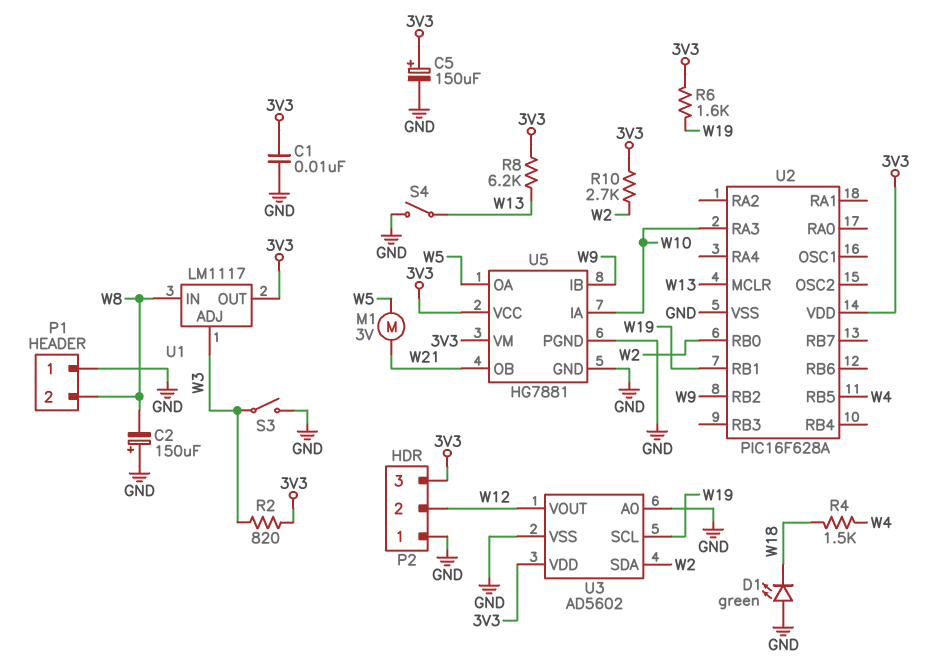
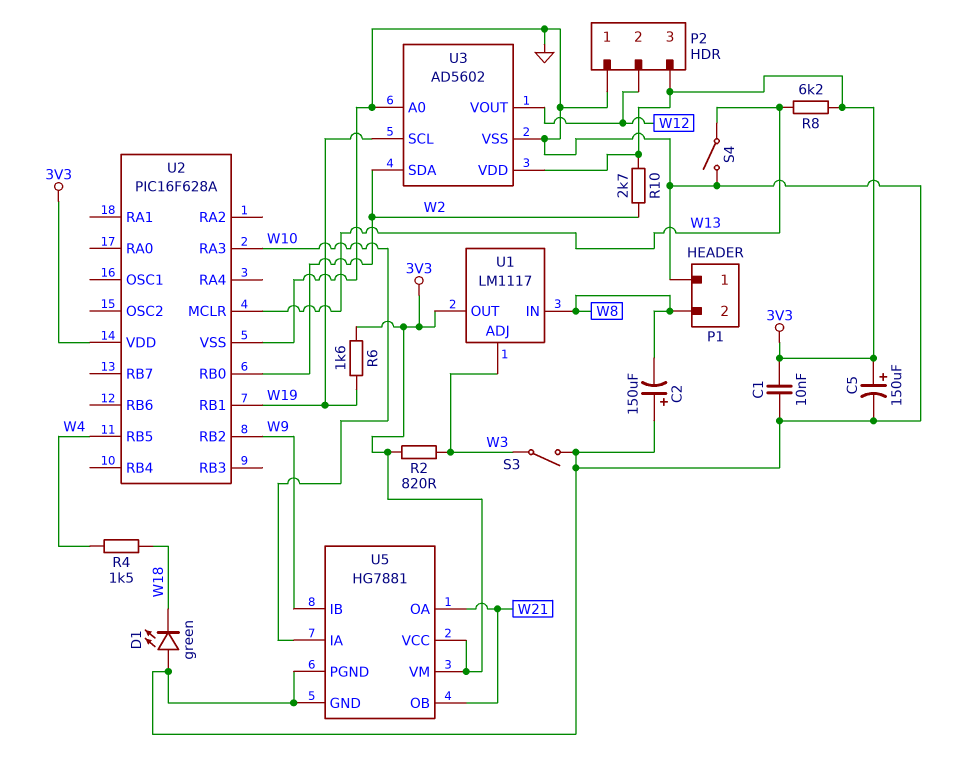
M1: motor 3V (W5, W21) -> none
U5 pin OA: W5 -> W21

